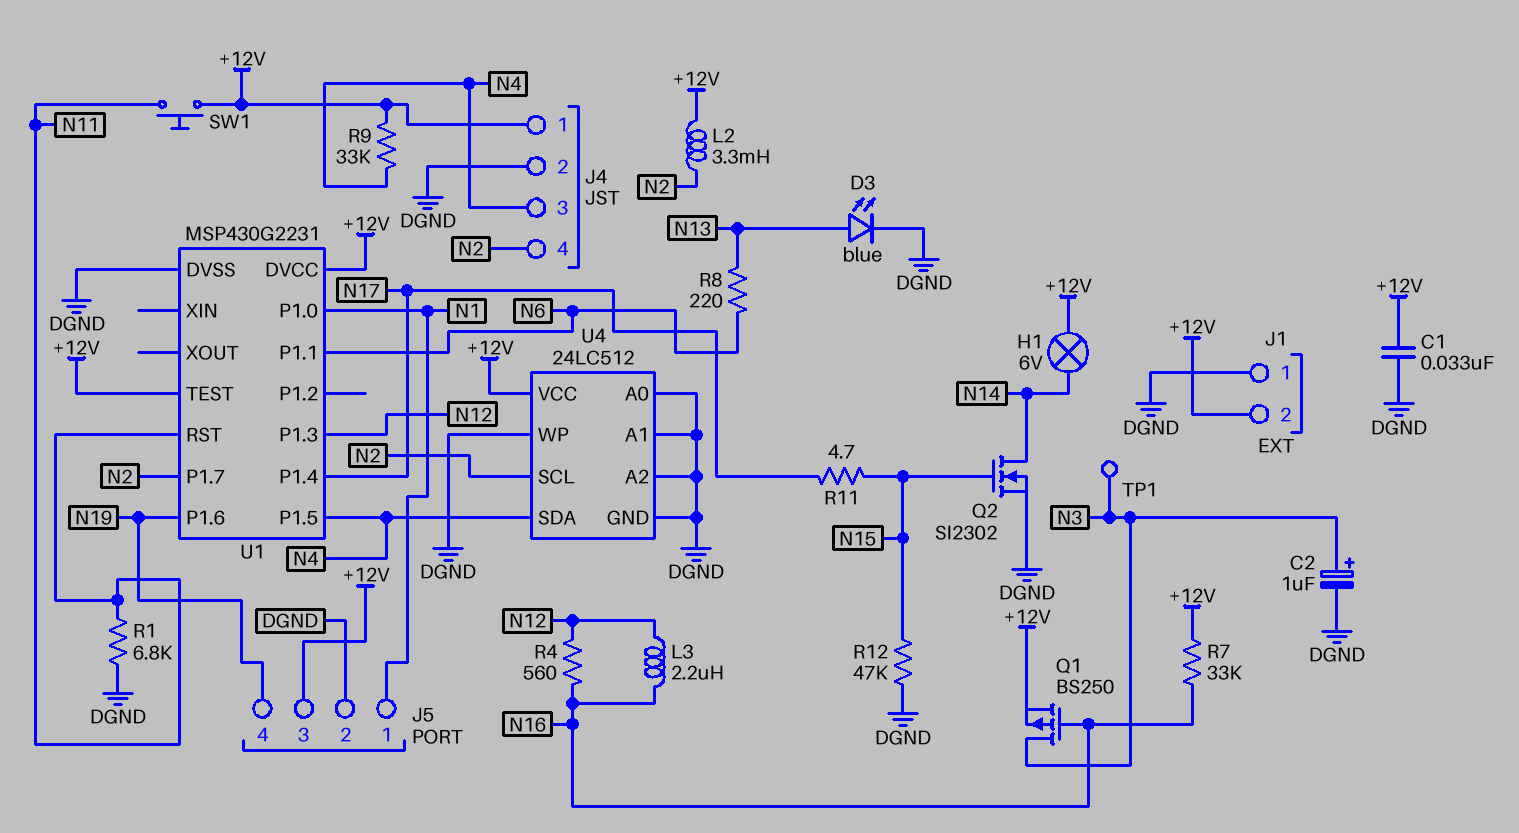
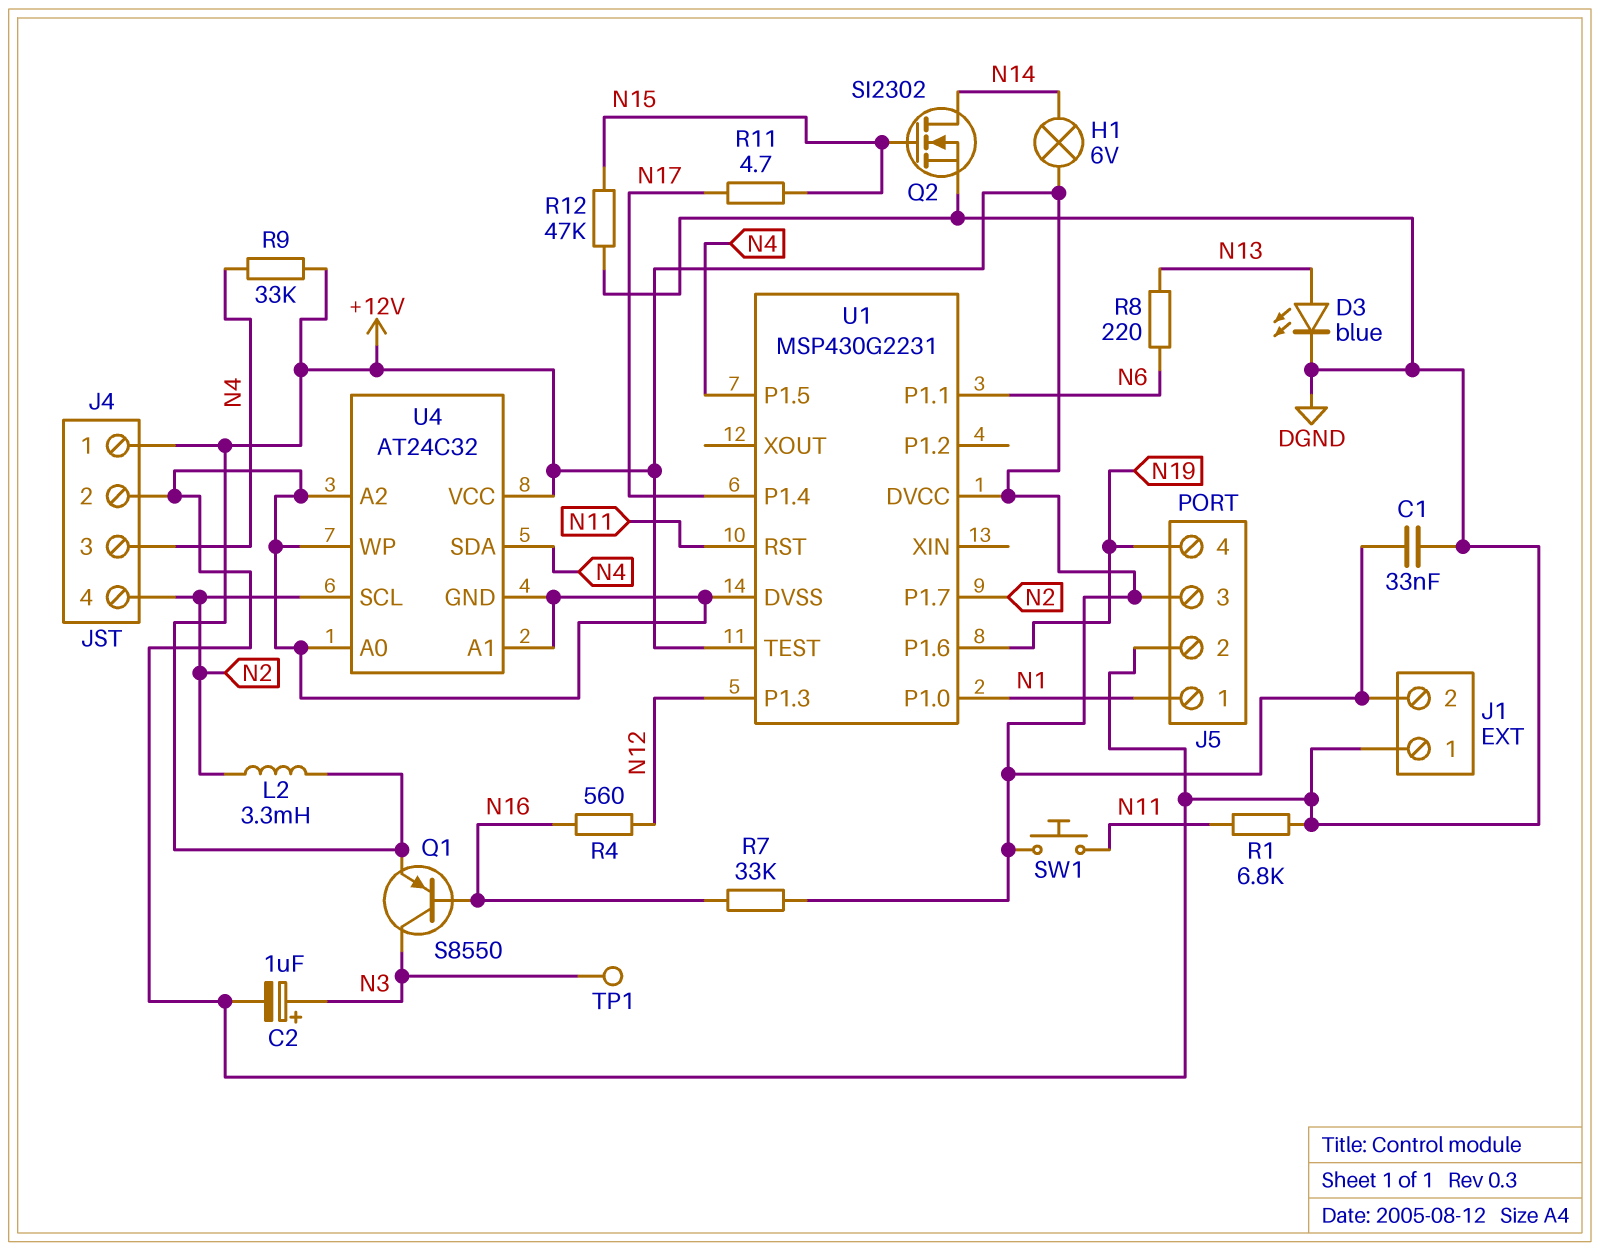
L3: 2.2uH (N12, N16) -> none
Q1: PMOS BS250 (G N16, D N3, S +12V) -> PNP S8550 (B N16, C N3, E +12V)
U4: 24LC512 -> AT24C32

